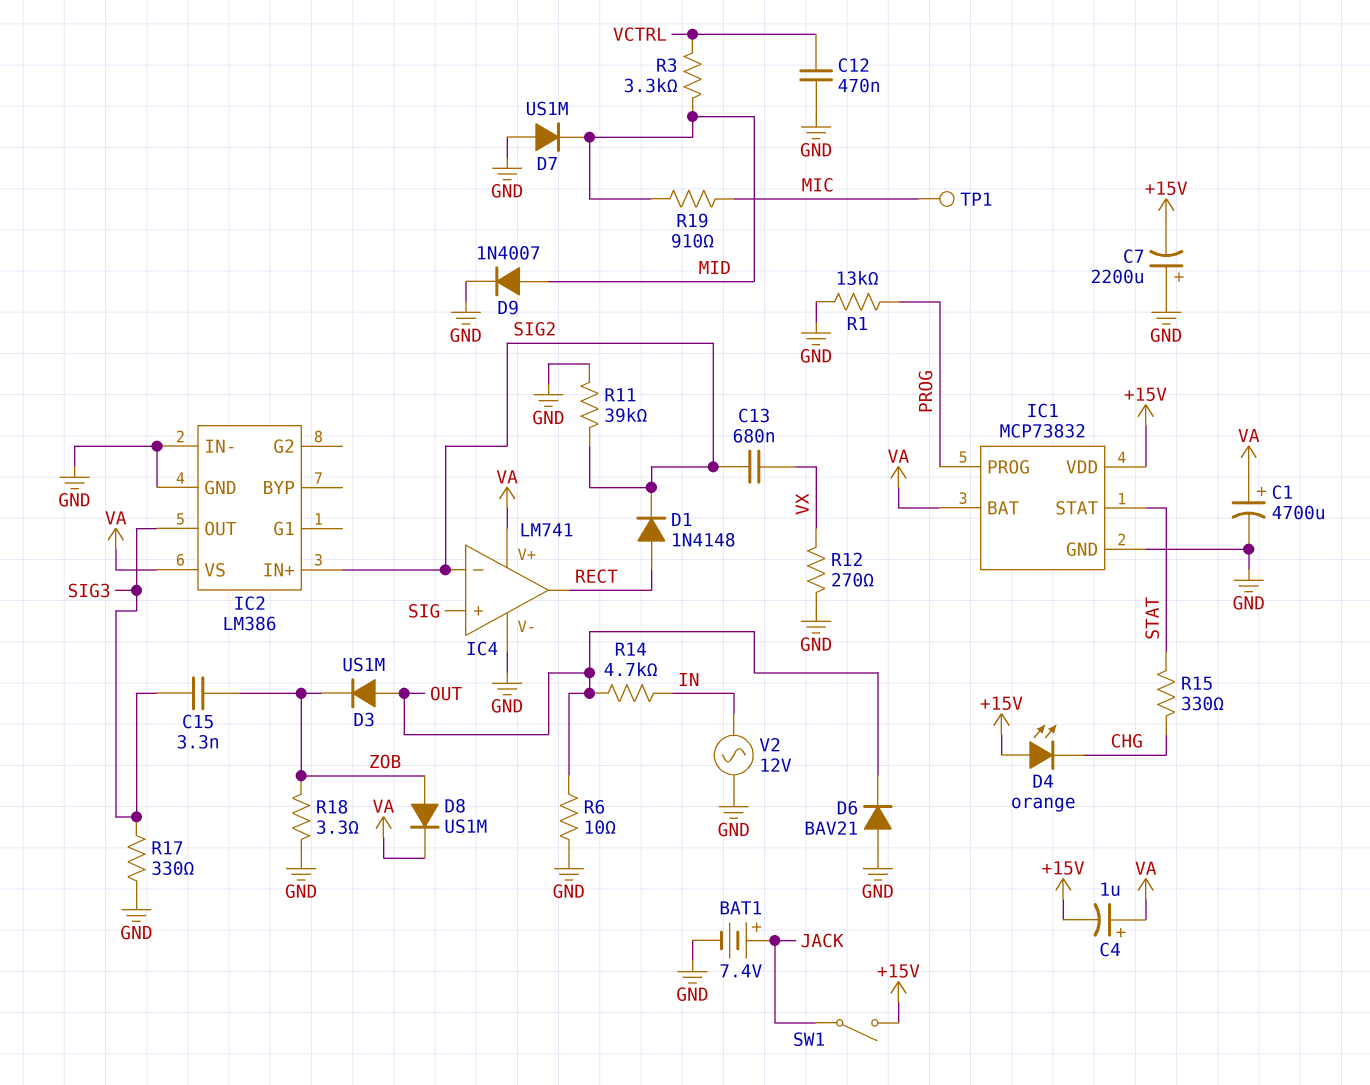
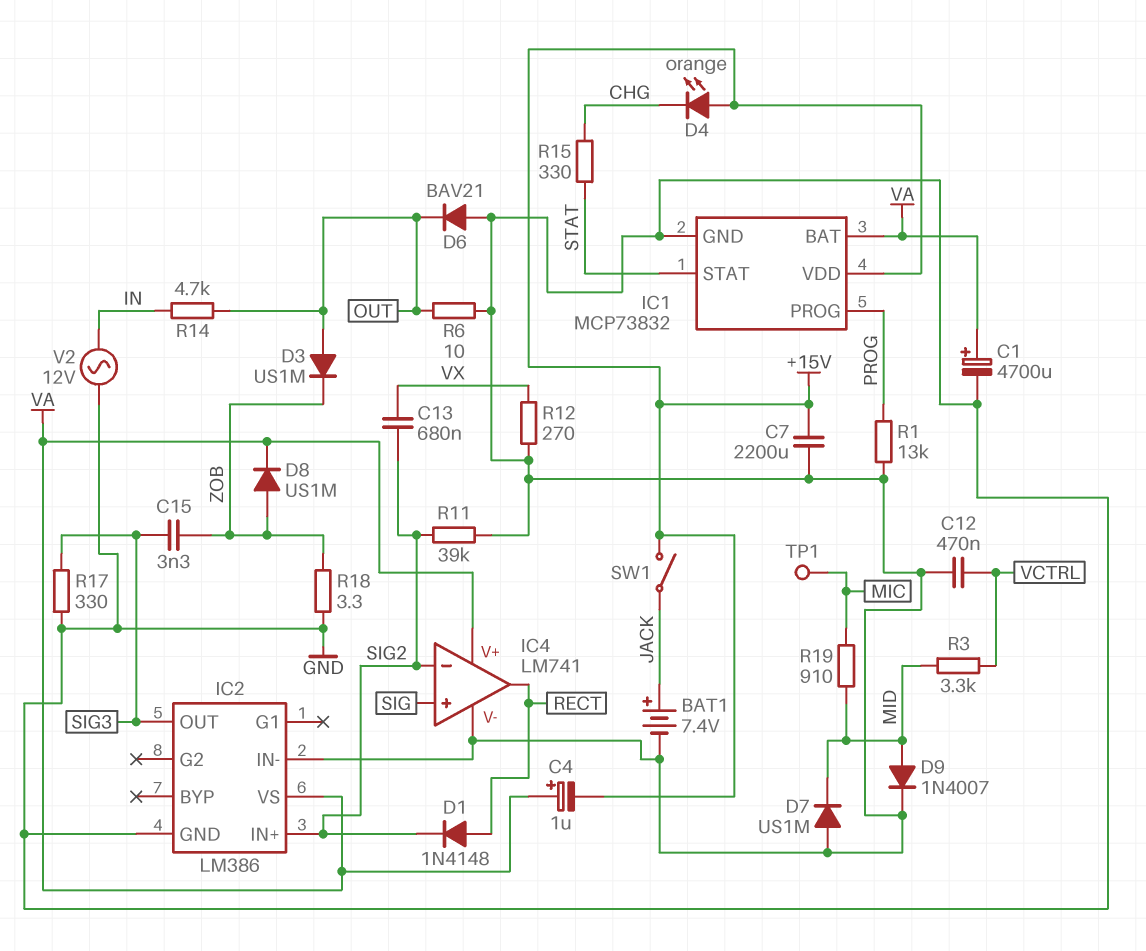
C7: 2200uF (plus GND, minus +15V) -> 2200uF (+15V, GND)

